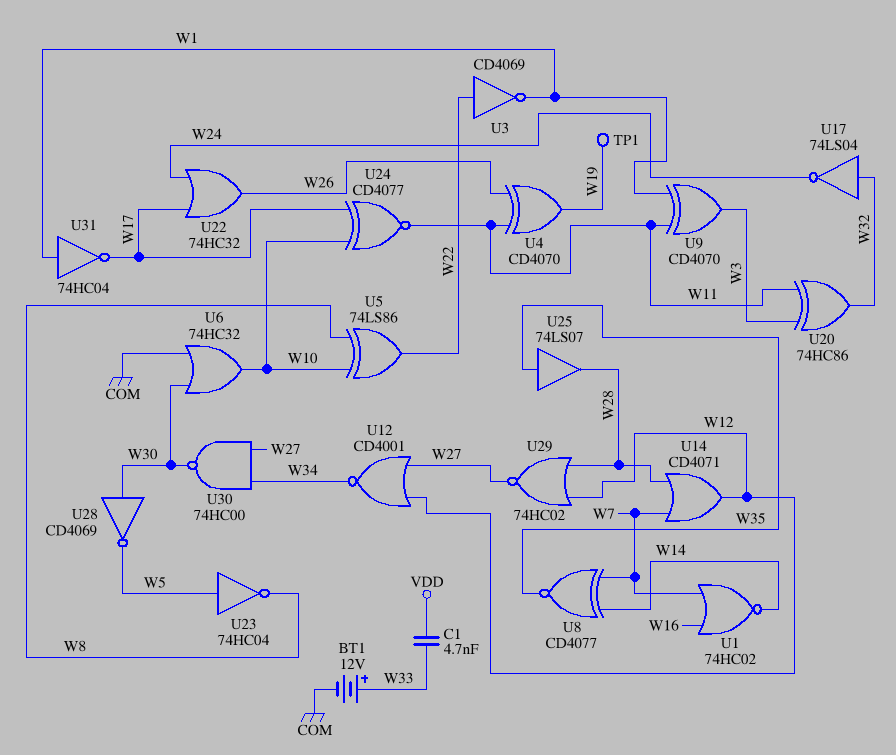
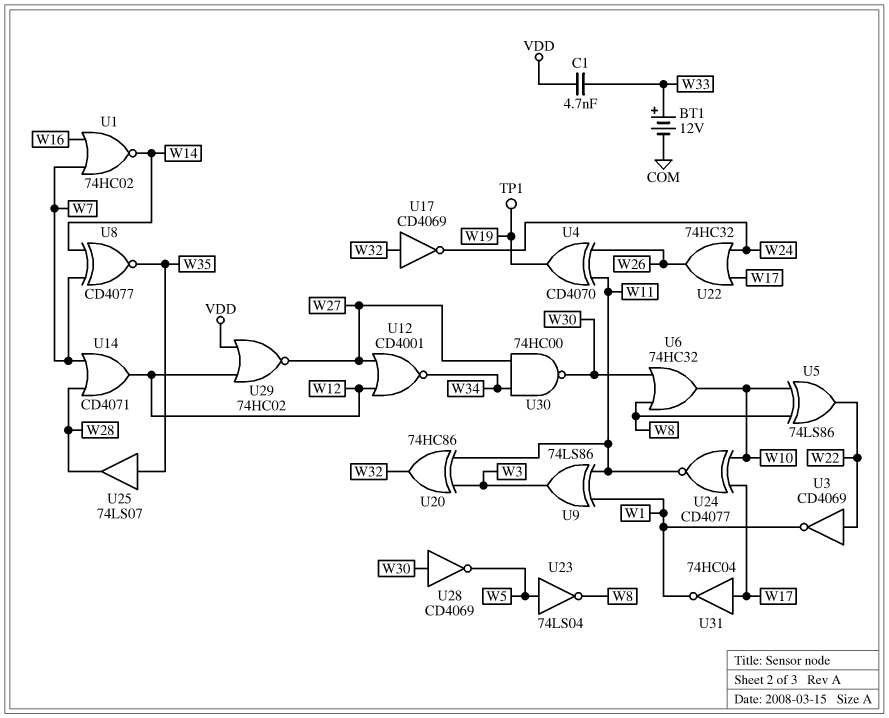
U6: OR 74HC32 (in COM, in W30, out W10) -> OR 74HC32 (in W8, in W30, out W10)
U9: XOR CD4070 (in W1, in W11, out W3) -> XOR 74LS86 (in W1, in W11, out W3)
U17: NOT 74LS04 (in W32, out W24) -> NOT CD4069 (in W32, out W24)
U23: NOT 74HC04 (in W5, out W8) -> NOT 74LS04 (in W5, out W8)
U29: NOR 74HC02 (in W12, in W28, out W27) -> NOR 74HC02 (in VDD, in W12, out W27)
U31: NOT 74HC04 (in W1, out W17) -> NOT 74HC04 (in W17, out W1)

